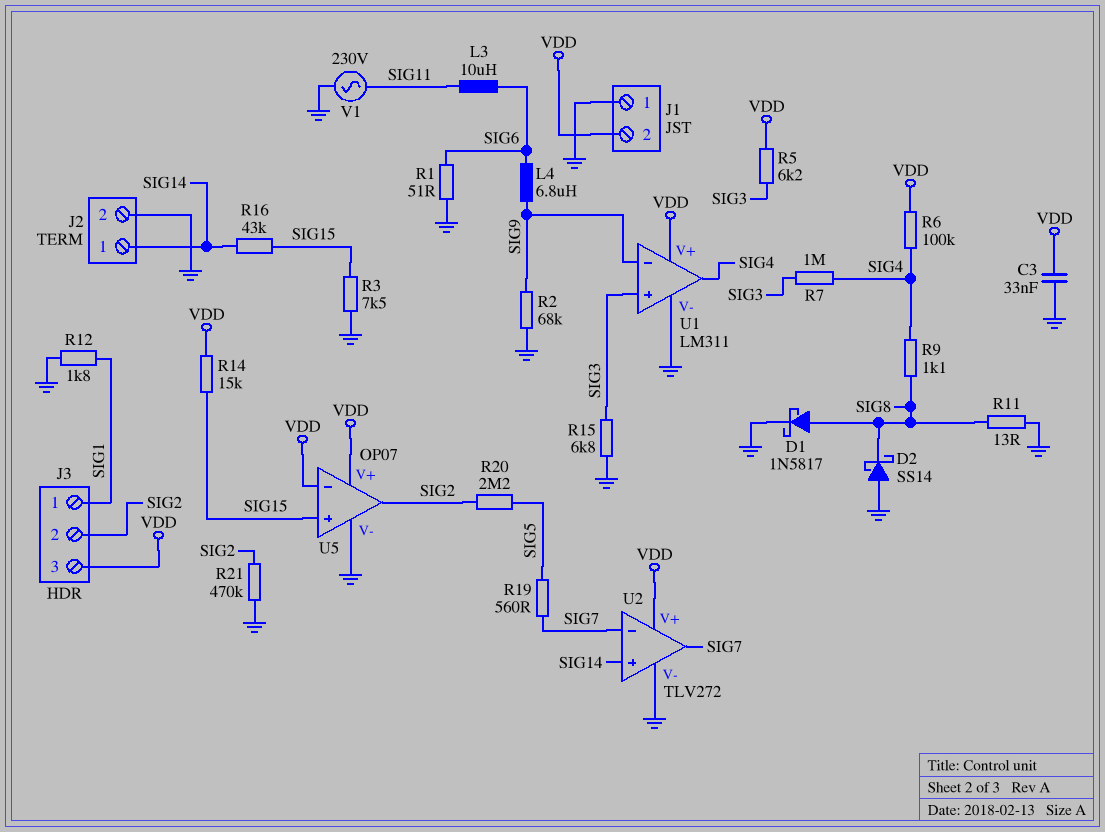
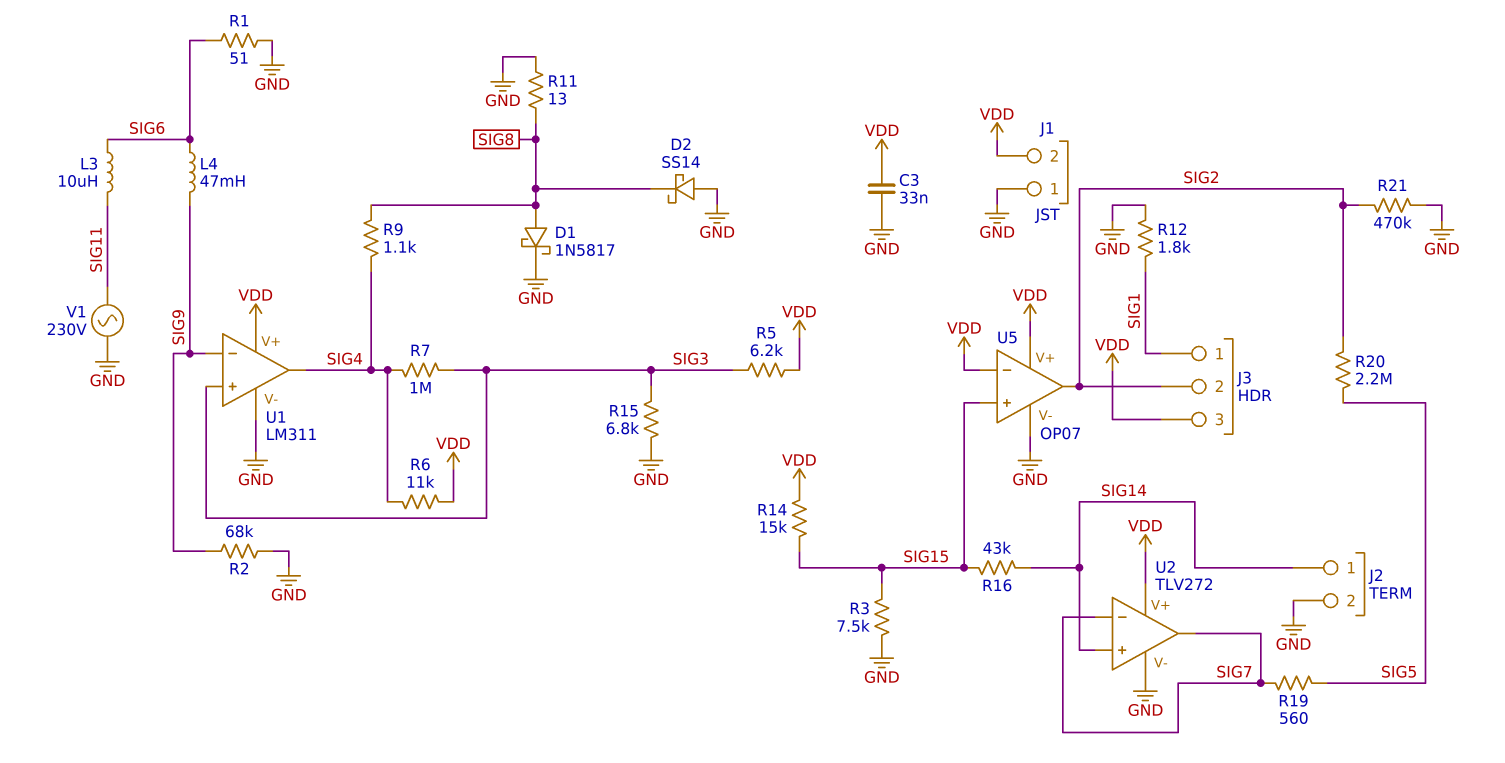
L4: 6.8uH (SIG6, SIG9) -> 47mH (SIG6, SIG9)
R6: 100k (SIG4, VDD) -> 11k (SIG4, VDD)

